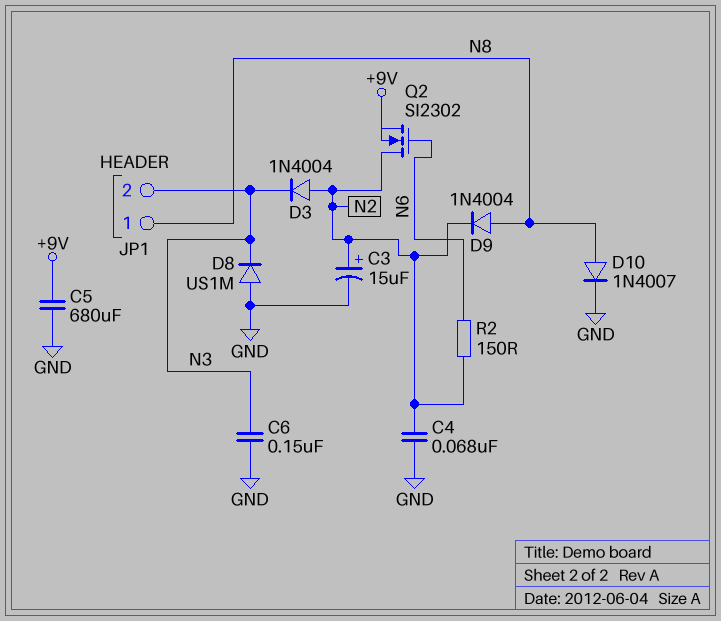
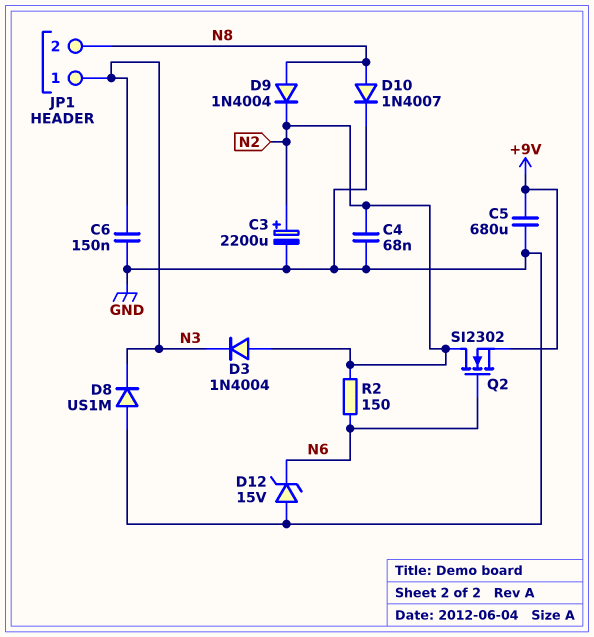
C3: 15uF (plus N2, minus GND) -> 2200uF (plus N2, minus GND)
D12: none -> zener 15V (A GND, K N6)
JP1 pin 1: N8 -> N3
JP1 pin 2: N3 -> N8

